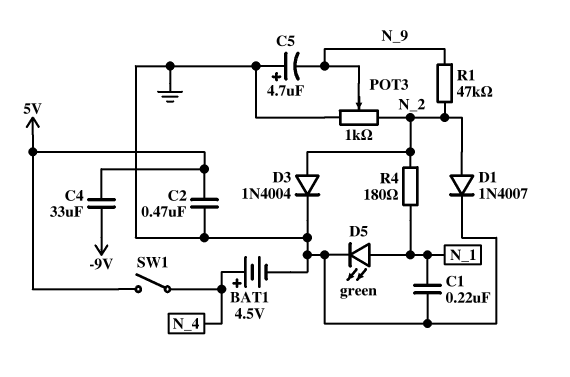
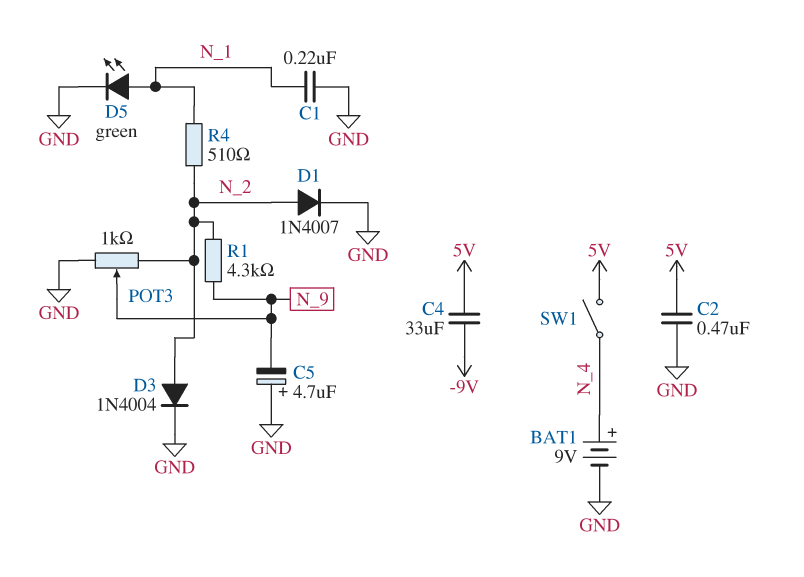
BAT1: 4.5V (plus N_4, minus GND) -> 9V (plus N_4, minus GND)
R1: 47k (N_2, N_9) -> 4.3k (N_2, N_9)
R4: 180 (N_1, N_2) -> 510 (N_1, N_2)

